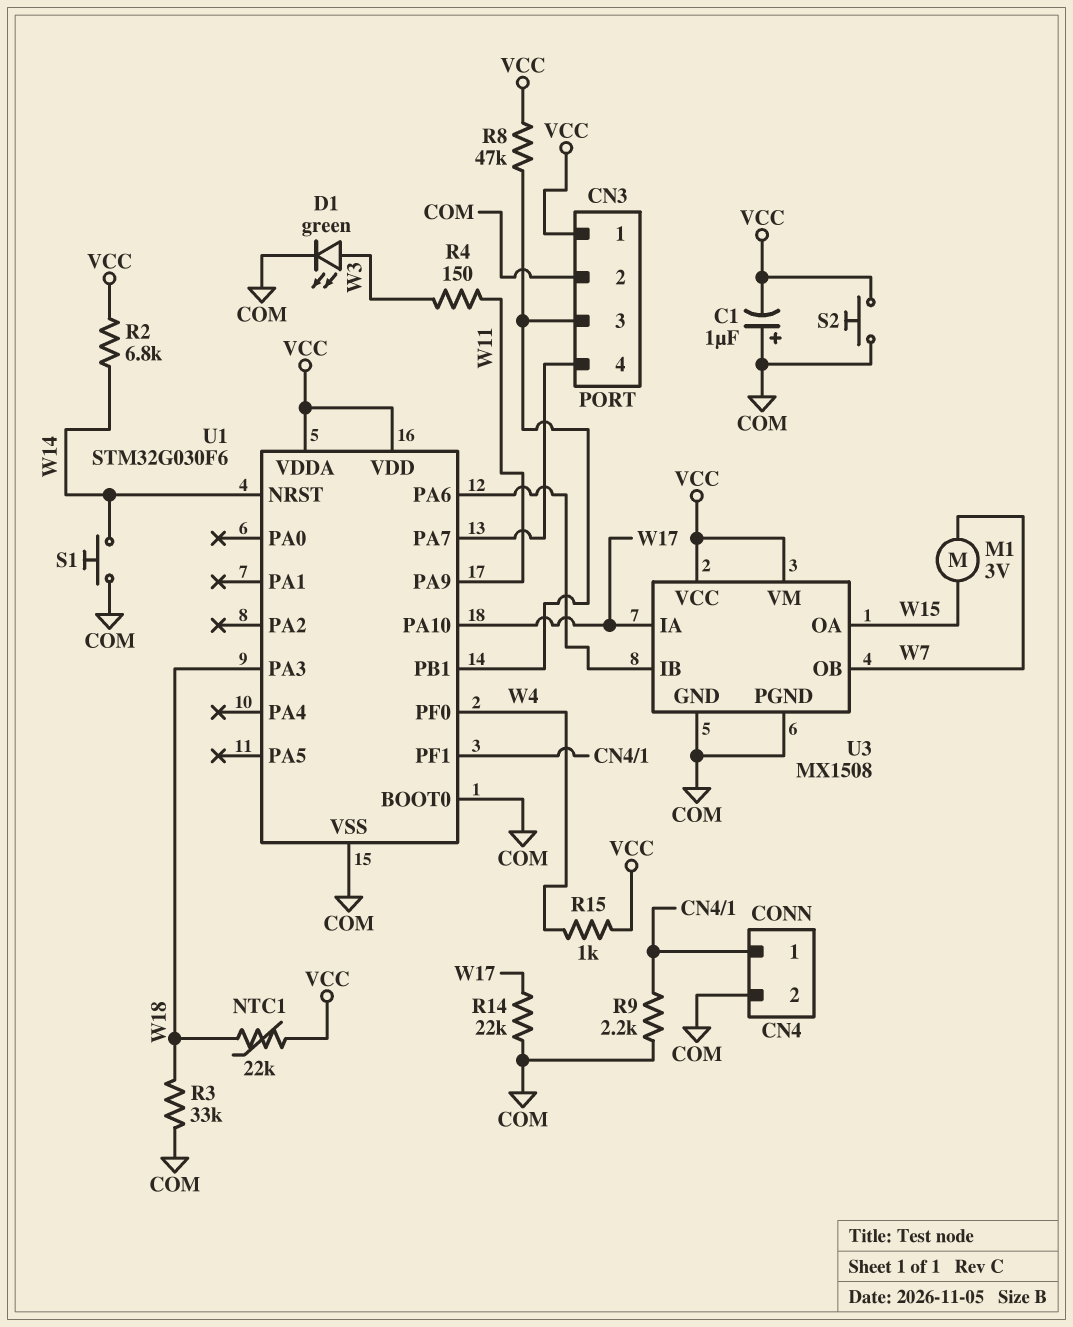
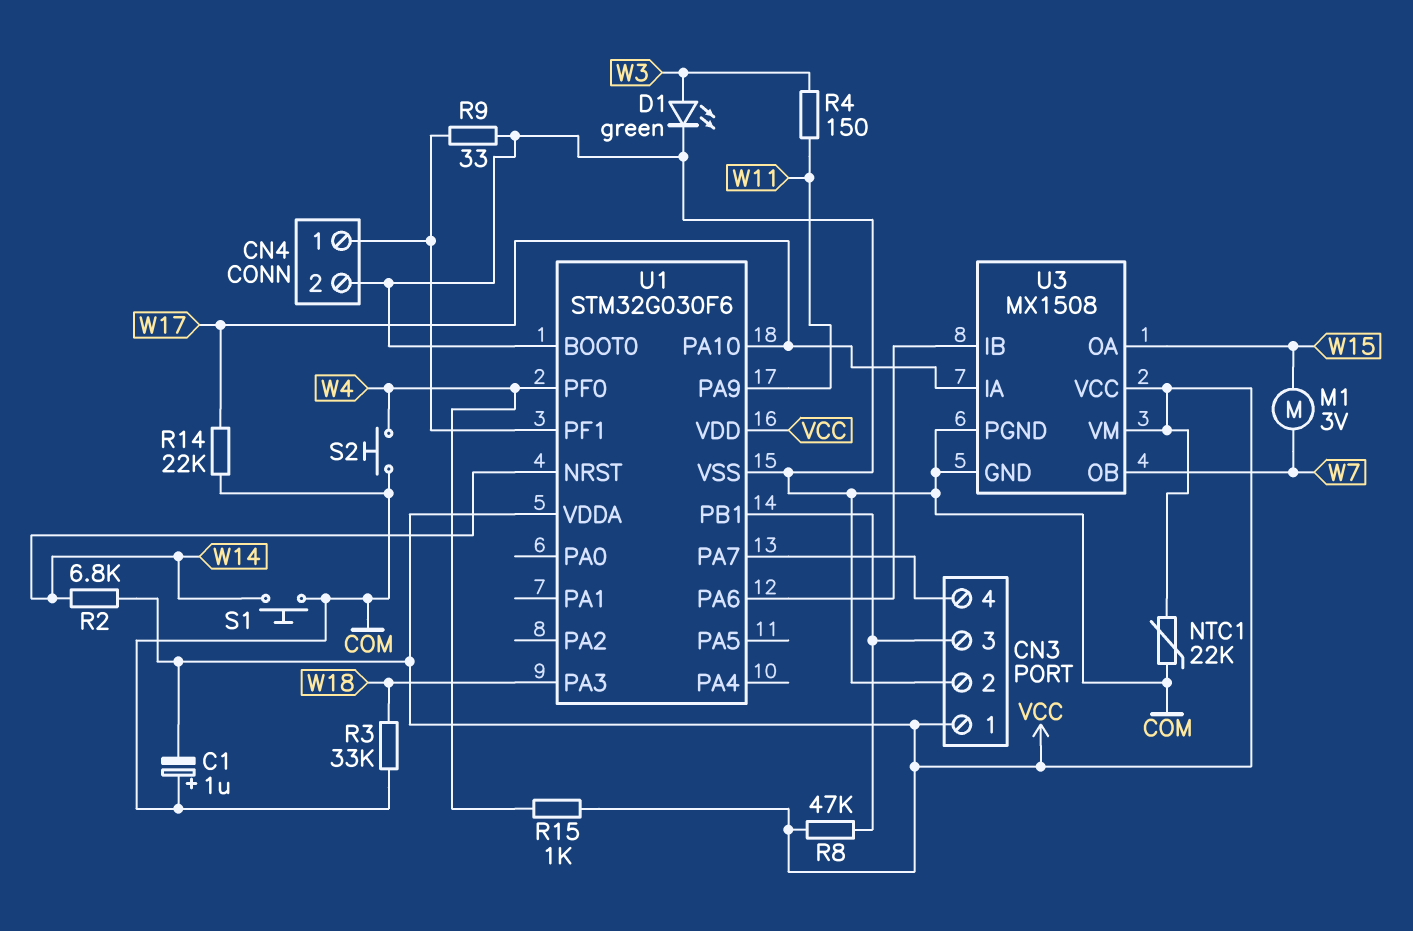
NTC1: 22k (VCC, W18) -> 22k (COM, VCC)
R9: 2.2k (CN4/1, COM) -> 33 (CN4/1, COM)
S2: button (COM, VCC) -> button (COM, W4)

